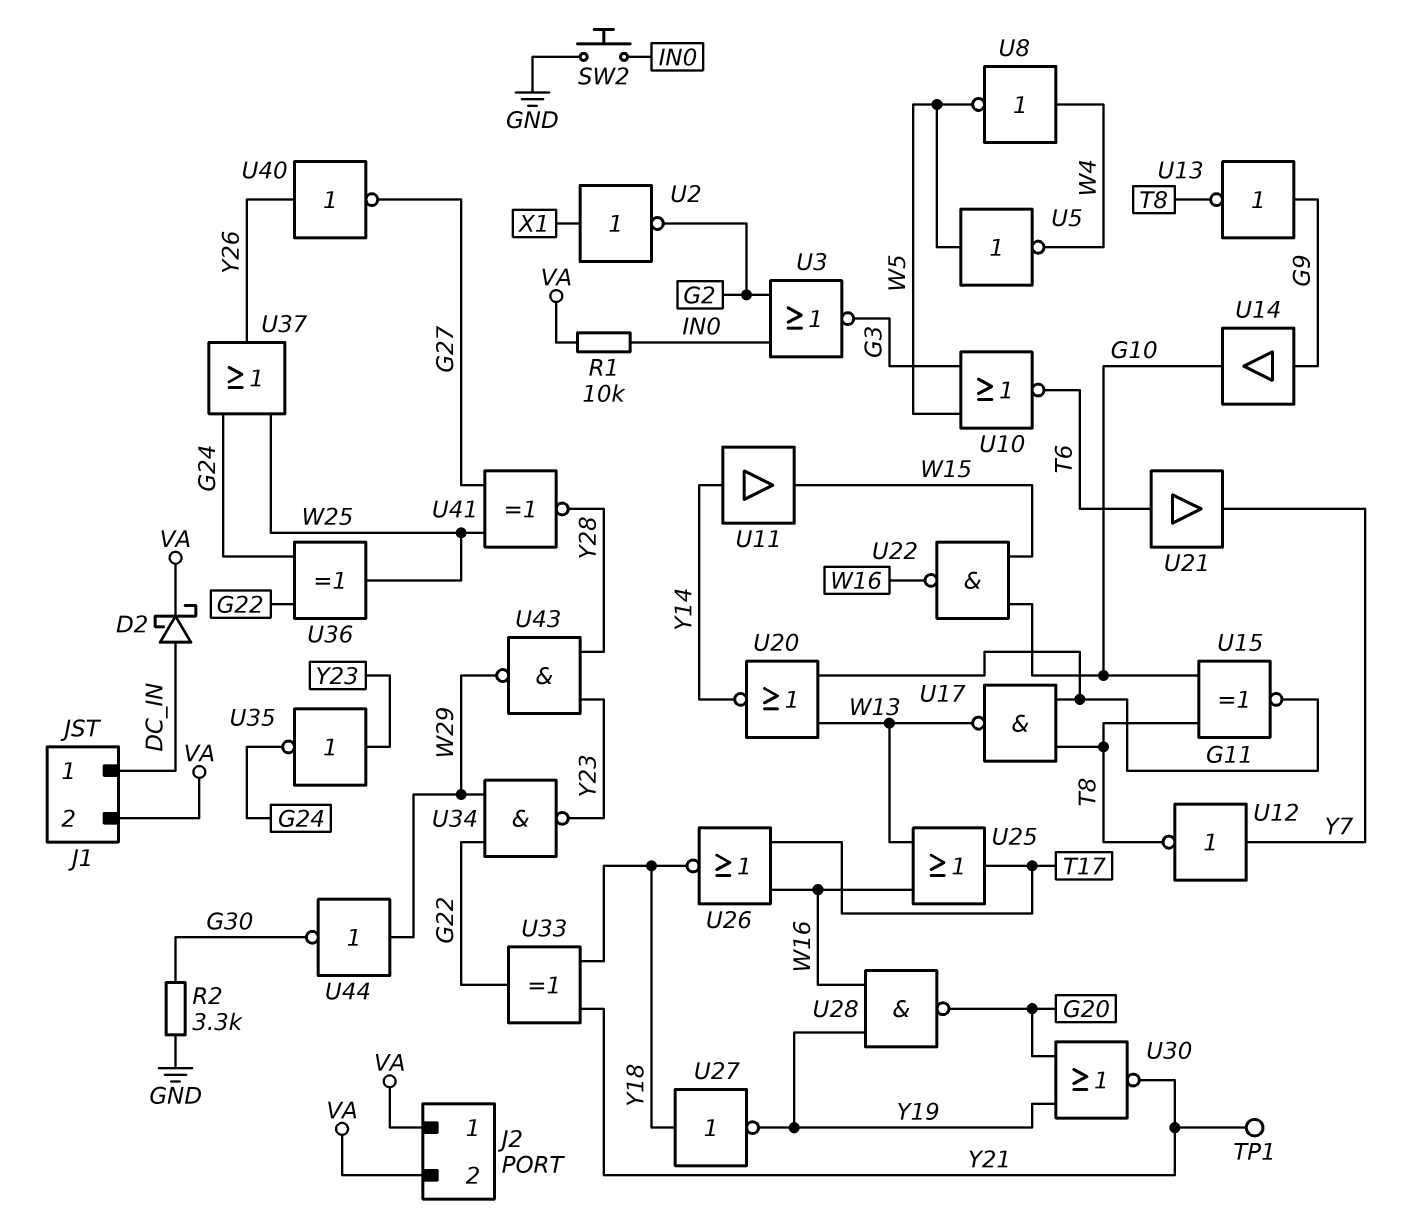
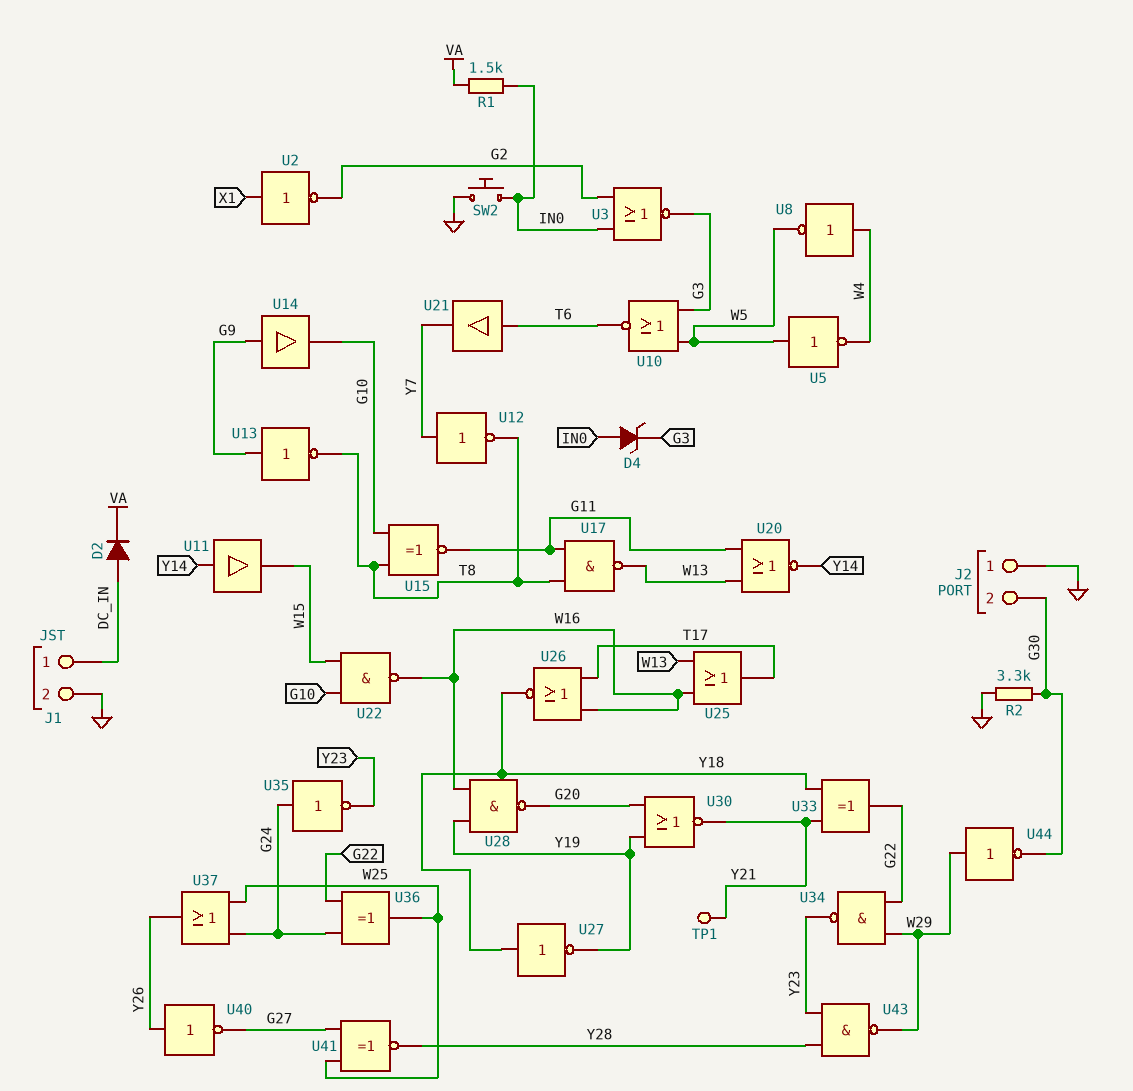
D2: schottky (A DC_IN, K VA) -> diode (A DC_IN, K VA)
D4: none -> zener (A IN0, K G3)
J1 pin 2: VA -> GND
J2 pin 1: VA -> GND
J2 pin 2: VA -> G30
R1: 10k (IN0, VA) -> 1.5k (IN0, VA)
U35: NOT (in Y23, out G24) -> NOT (in G24, out Y23)

